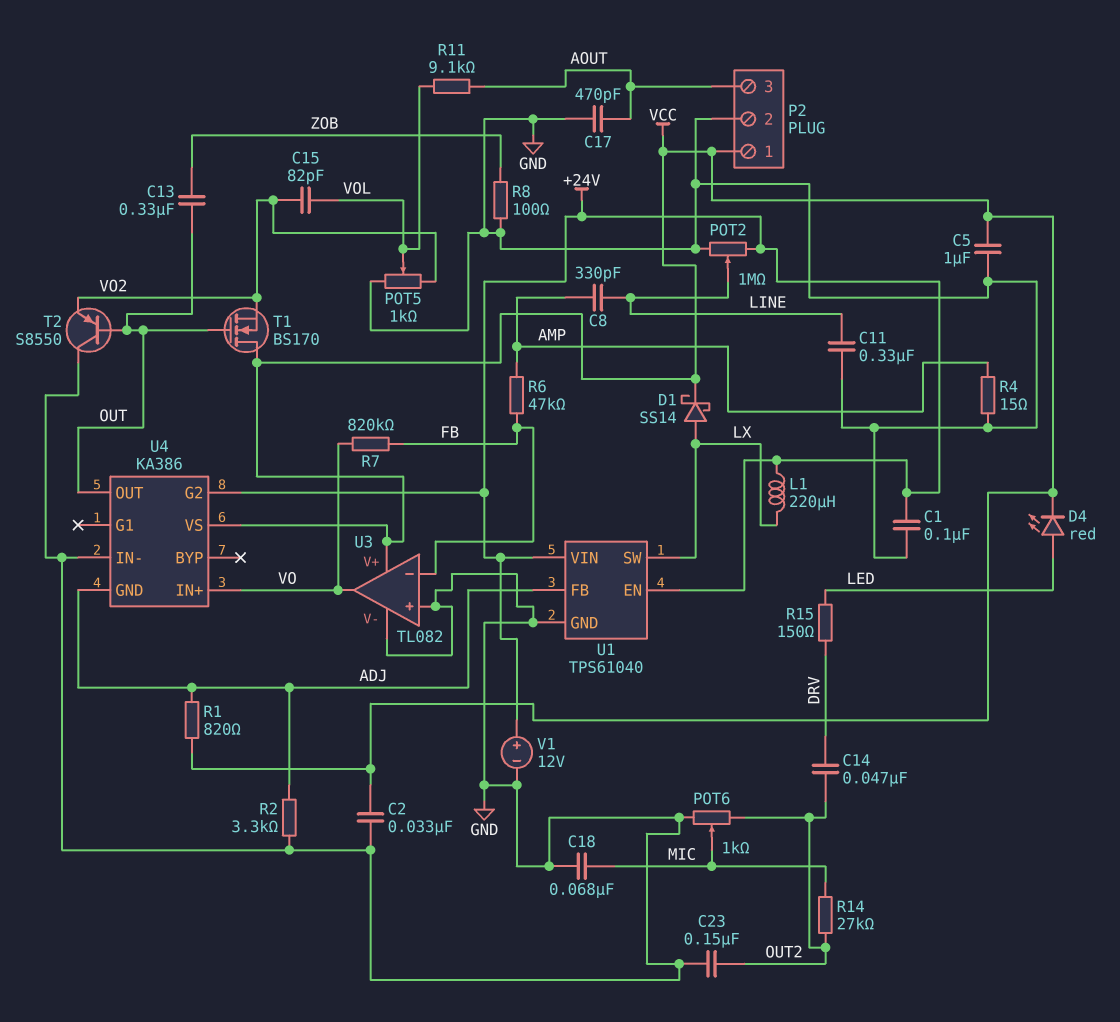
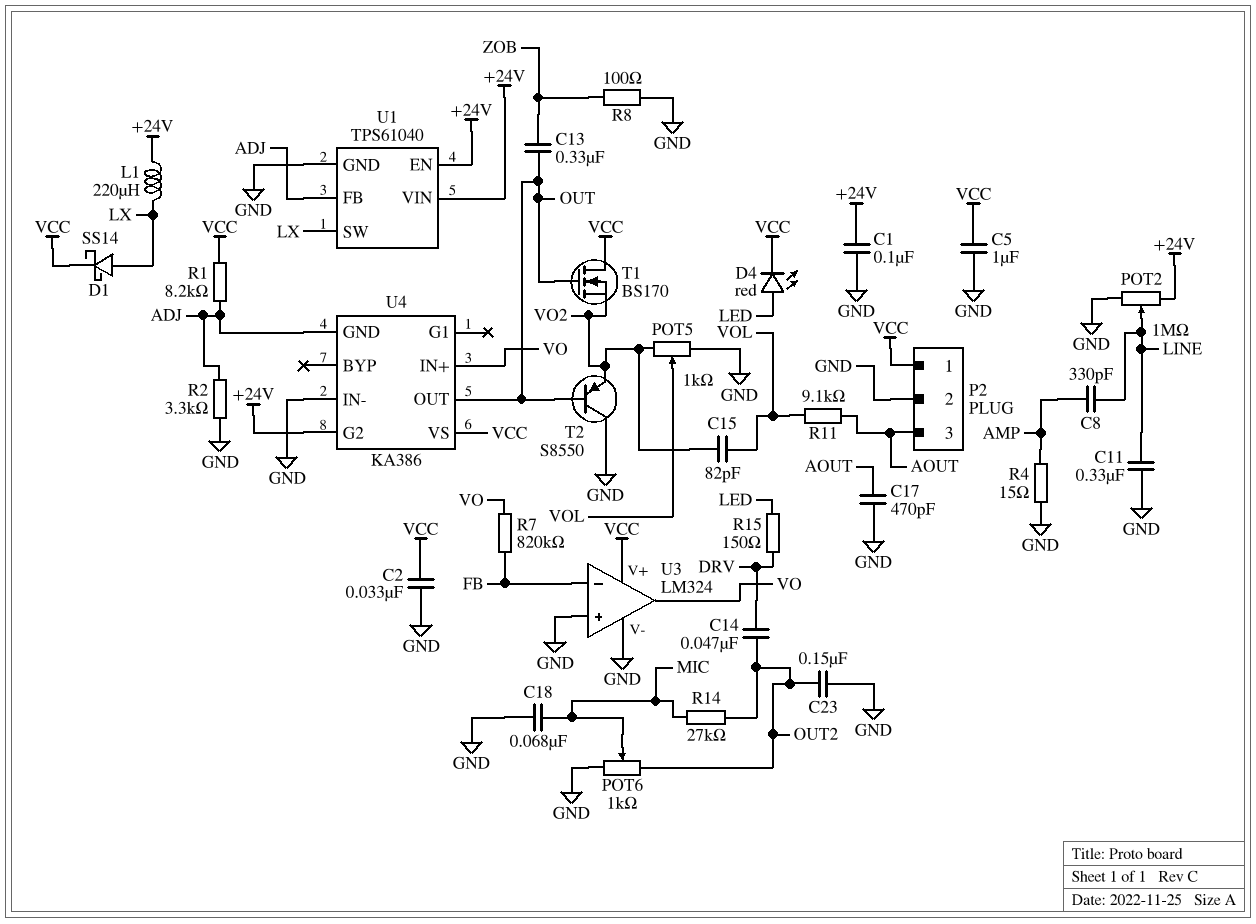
R1: 820 (ADJ, VCC) -> 8.2k (ADJ, VCC)
R6: 47k (AMP, FB) -> none
U3: TL082 -> LM324
V1: 12V (plus +24V, minus GND) -> none

